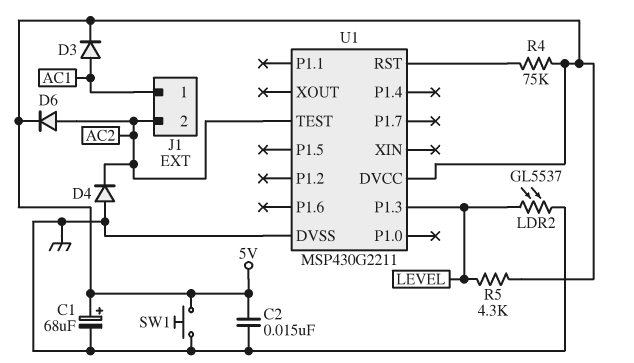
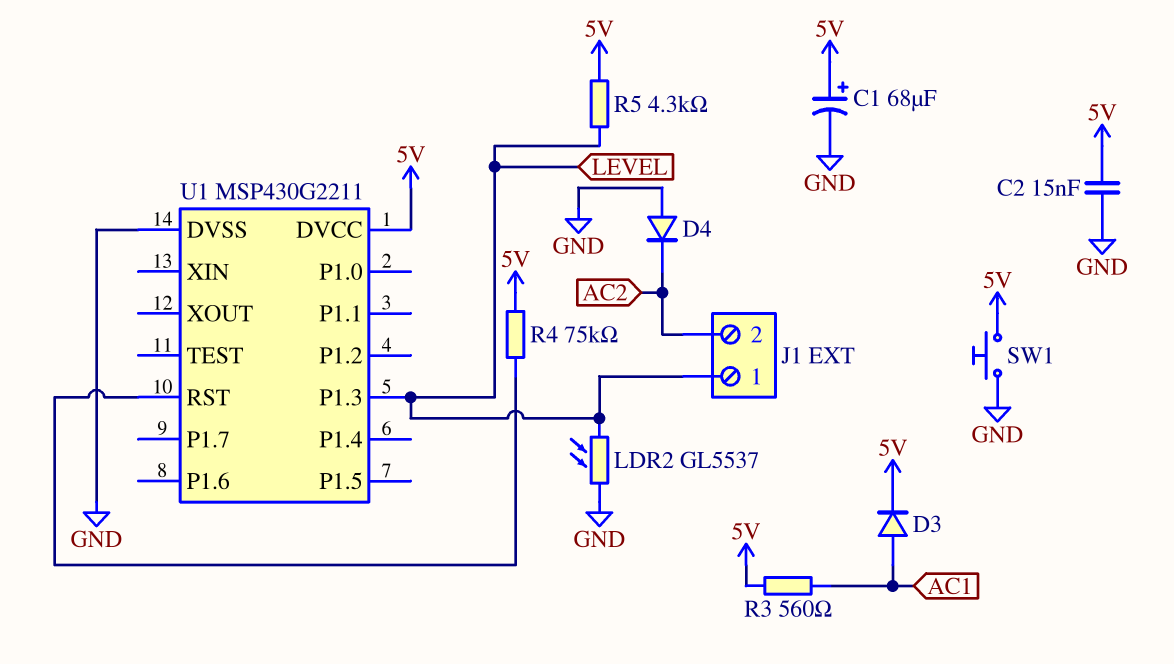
D6: diode (A AC2, K 5V) -> none
J1 pin 1: AC1 -> LEVEL
R3: none -> 560 (5V, AC1)
U1 pin TEST: AC2 -> none

